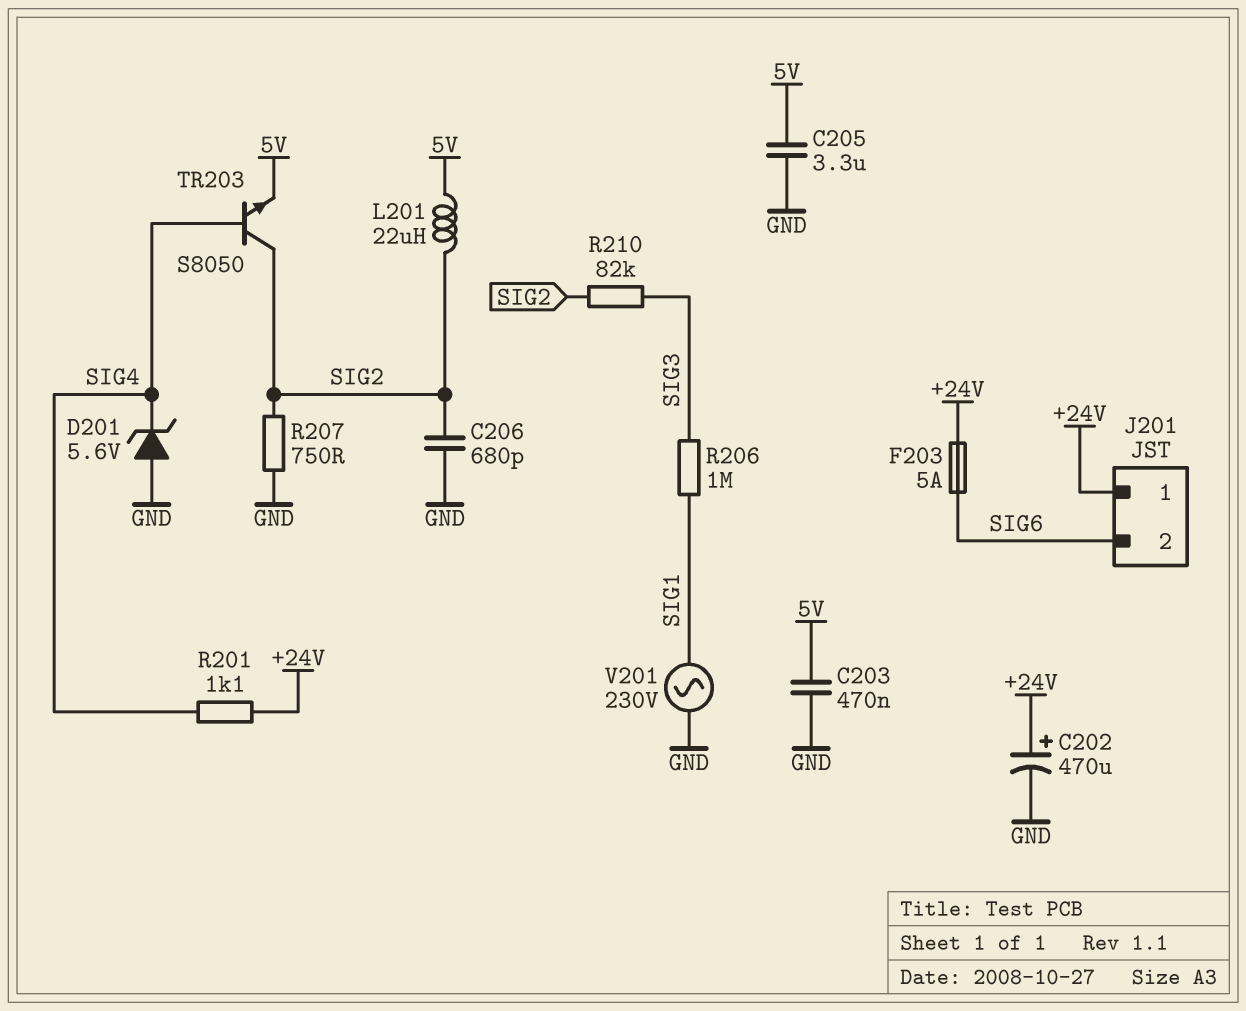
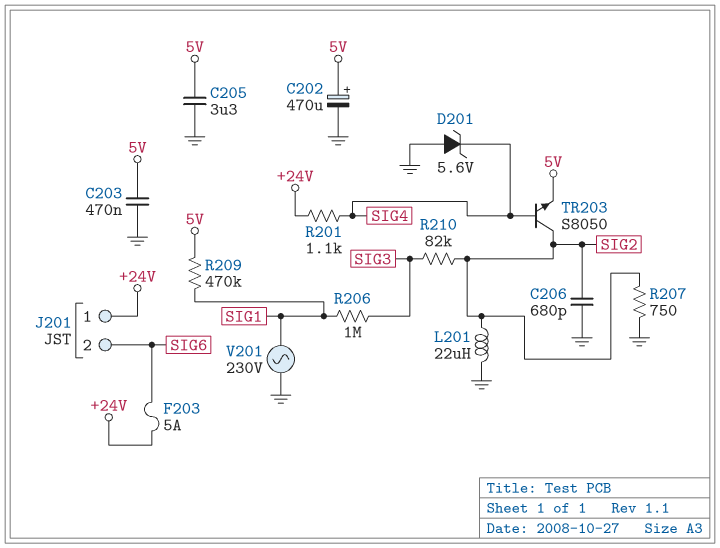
C202: 470uF (plus +24V, minus GND) -> 470uF (plus 5V, minus GND)
L201: 22uH (5V, SIG2) -> 22uH (GND, SIG2)
R209: none -> 470k (5V, SIG1)

